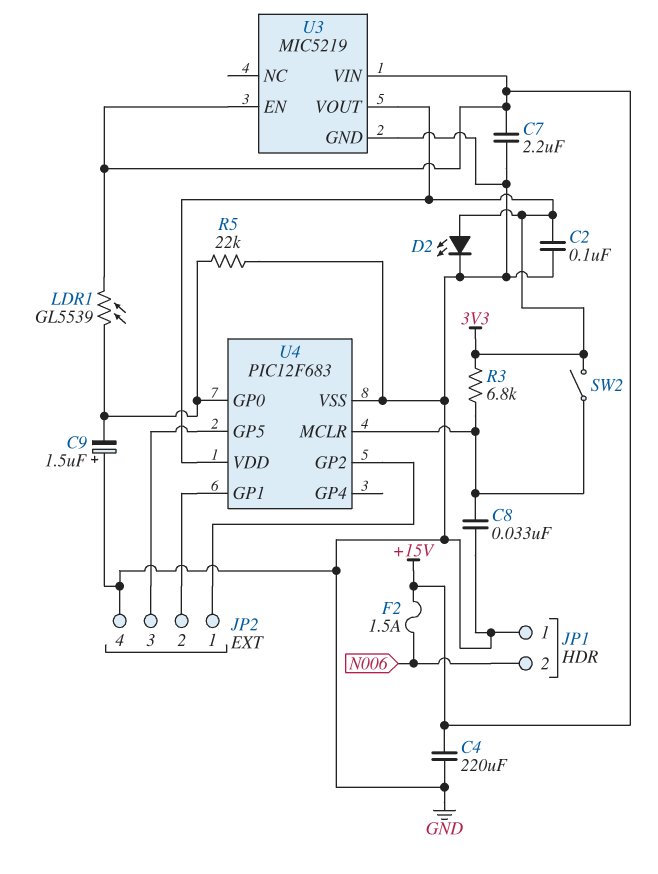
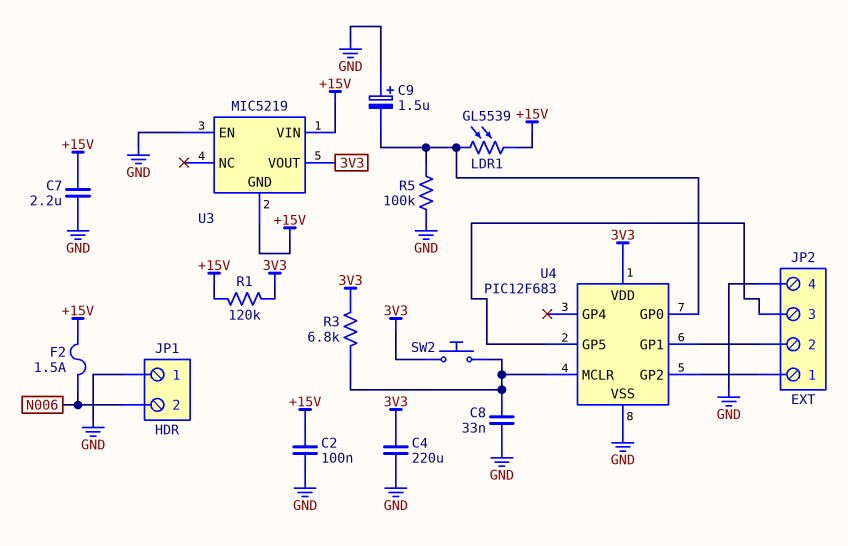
C2: 100nF (3V3, GND) -> 100nF (+15V, GND)
C4: 220uF (+15V, GND) -> 220uF (3V3, GND)
D2: LED (A 3V3, K GND) -> none
R1: none -> 120k (+15V, 3V3)
R5: 22k (GND, U4/GP0) -> 100k (GND, U4/GP0)
SW2: switch (3V3, U4/MCLR) -> button (3V3, U4/MCLR)
U3 pin EN: +15V -> GND
U3 pin GND: GND -> +15V

